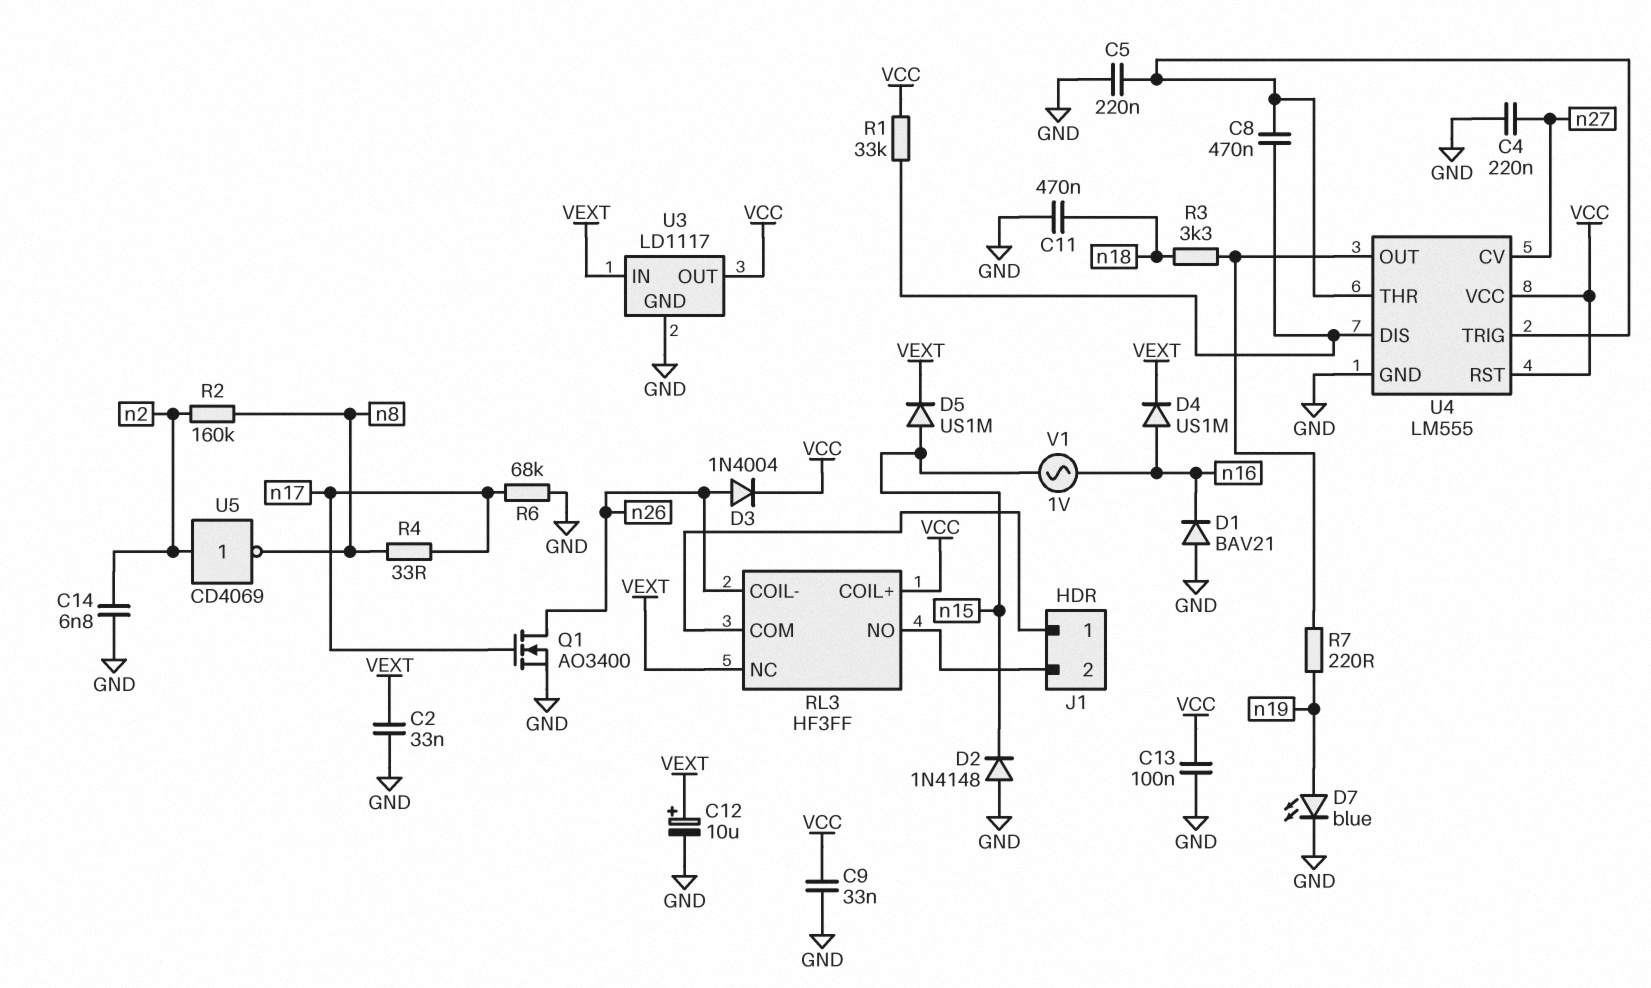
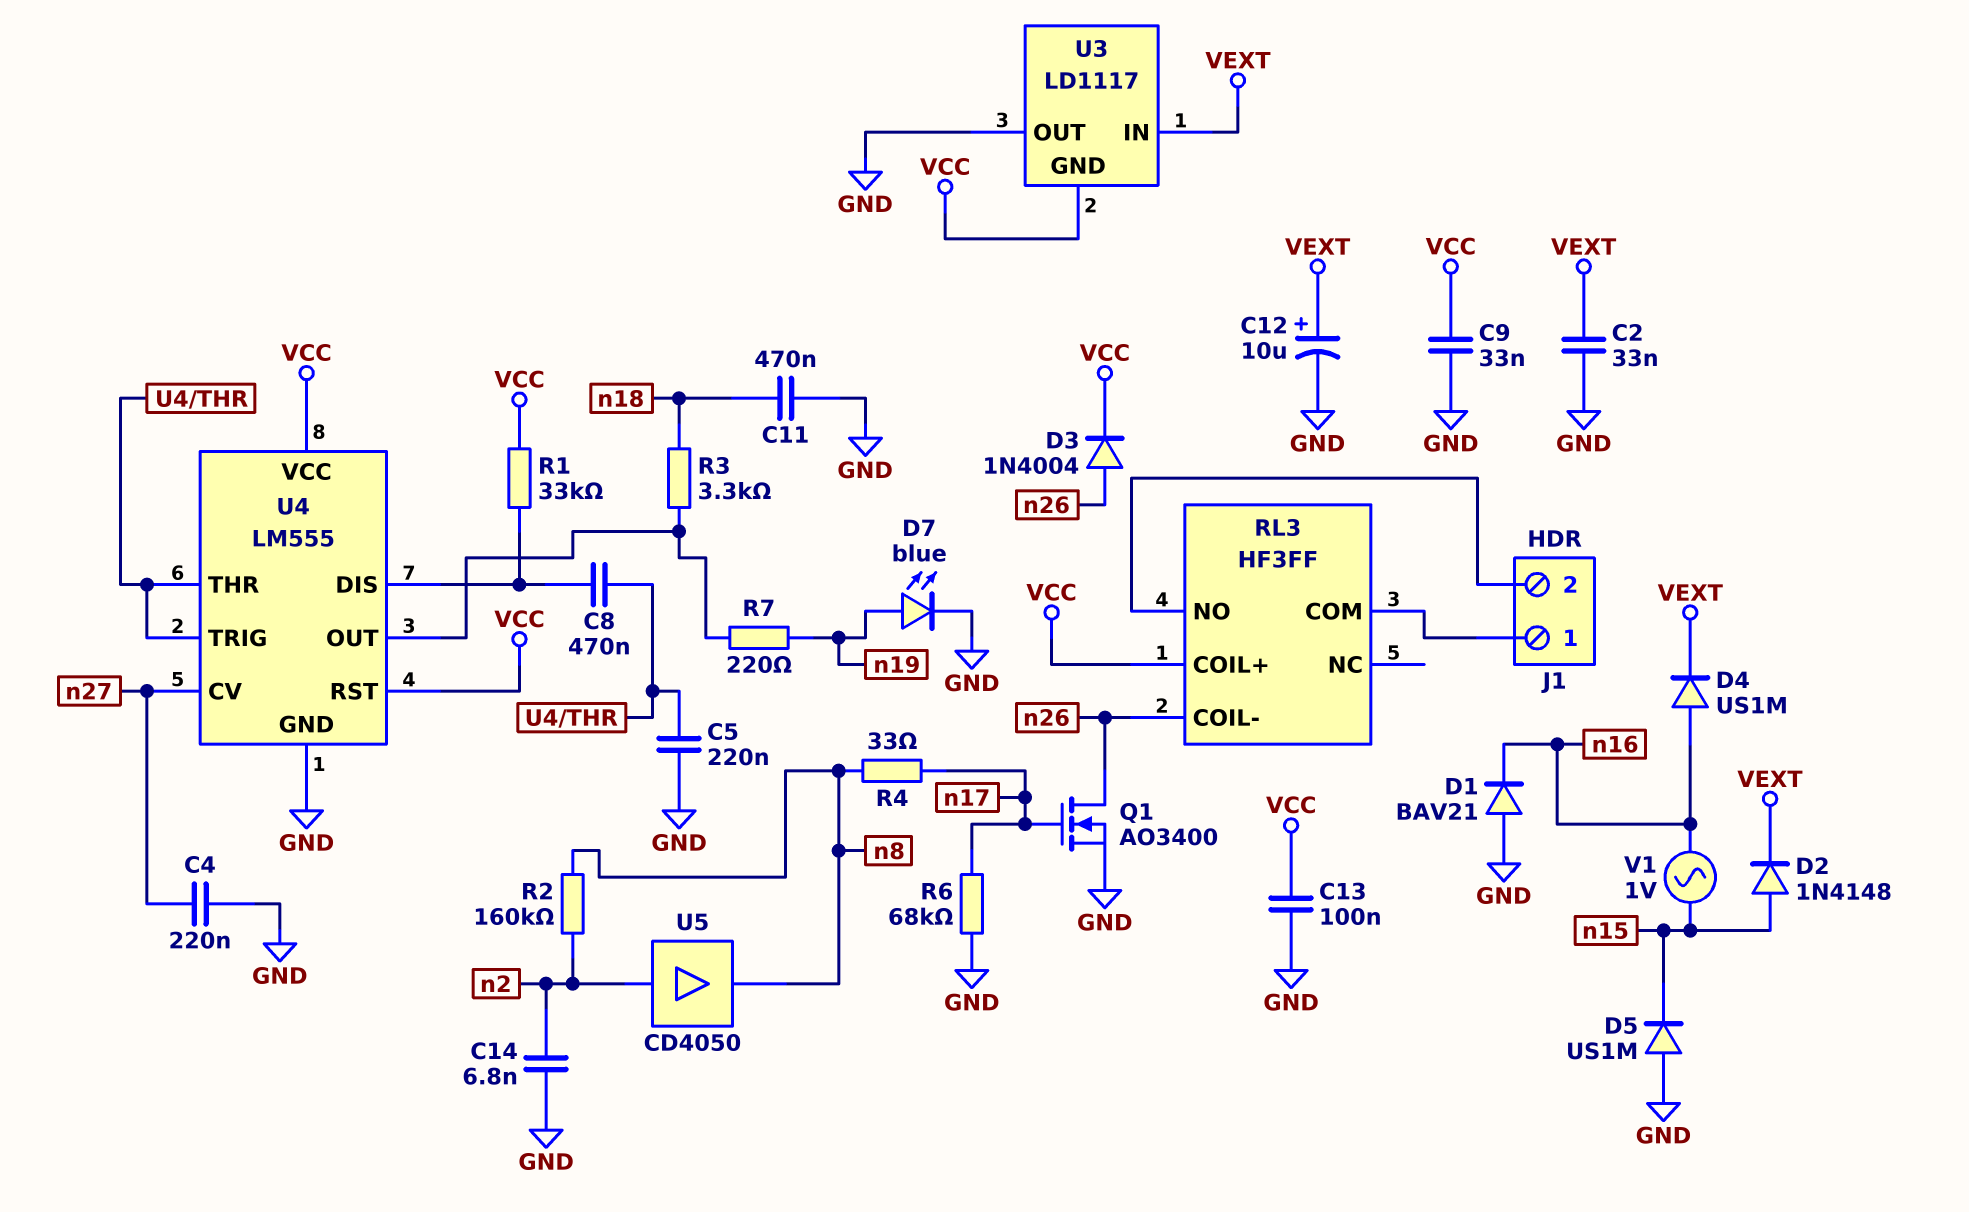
D2: diode 1N4148 (A GND, K n15) -> diode 1N4148 (A n15, K VEXT)
D5: diode US1M (A n15, K VEXT) -> diode US1M (A GND, K n15)
RL3 pin NC: VEXT -> none
U3 pin GND: GND -> VCC
U3 pin OUT: VCC -> GND
U5: NOT CD4069 (in n2, out n8) -> buffer CD4050 (in n2, out n8)

